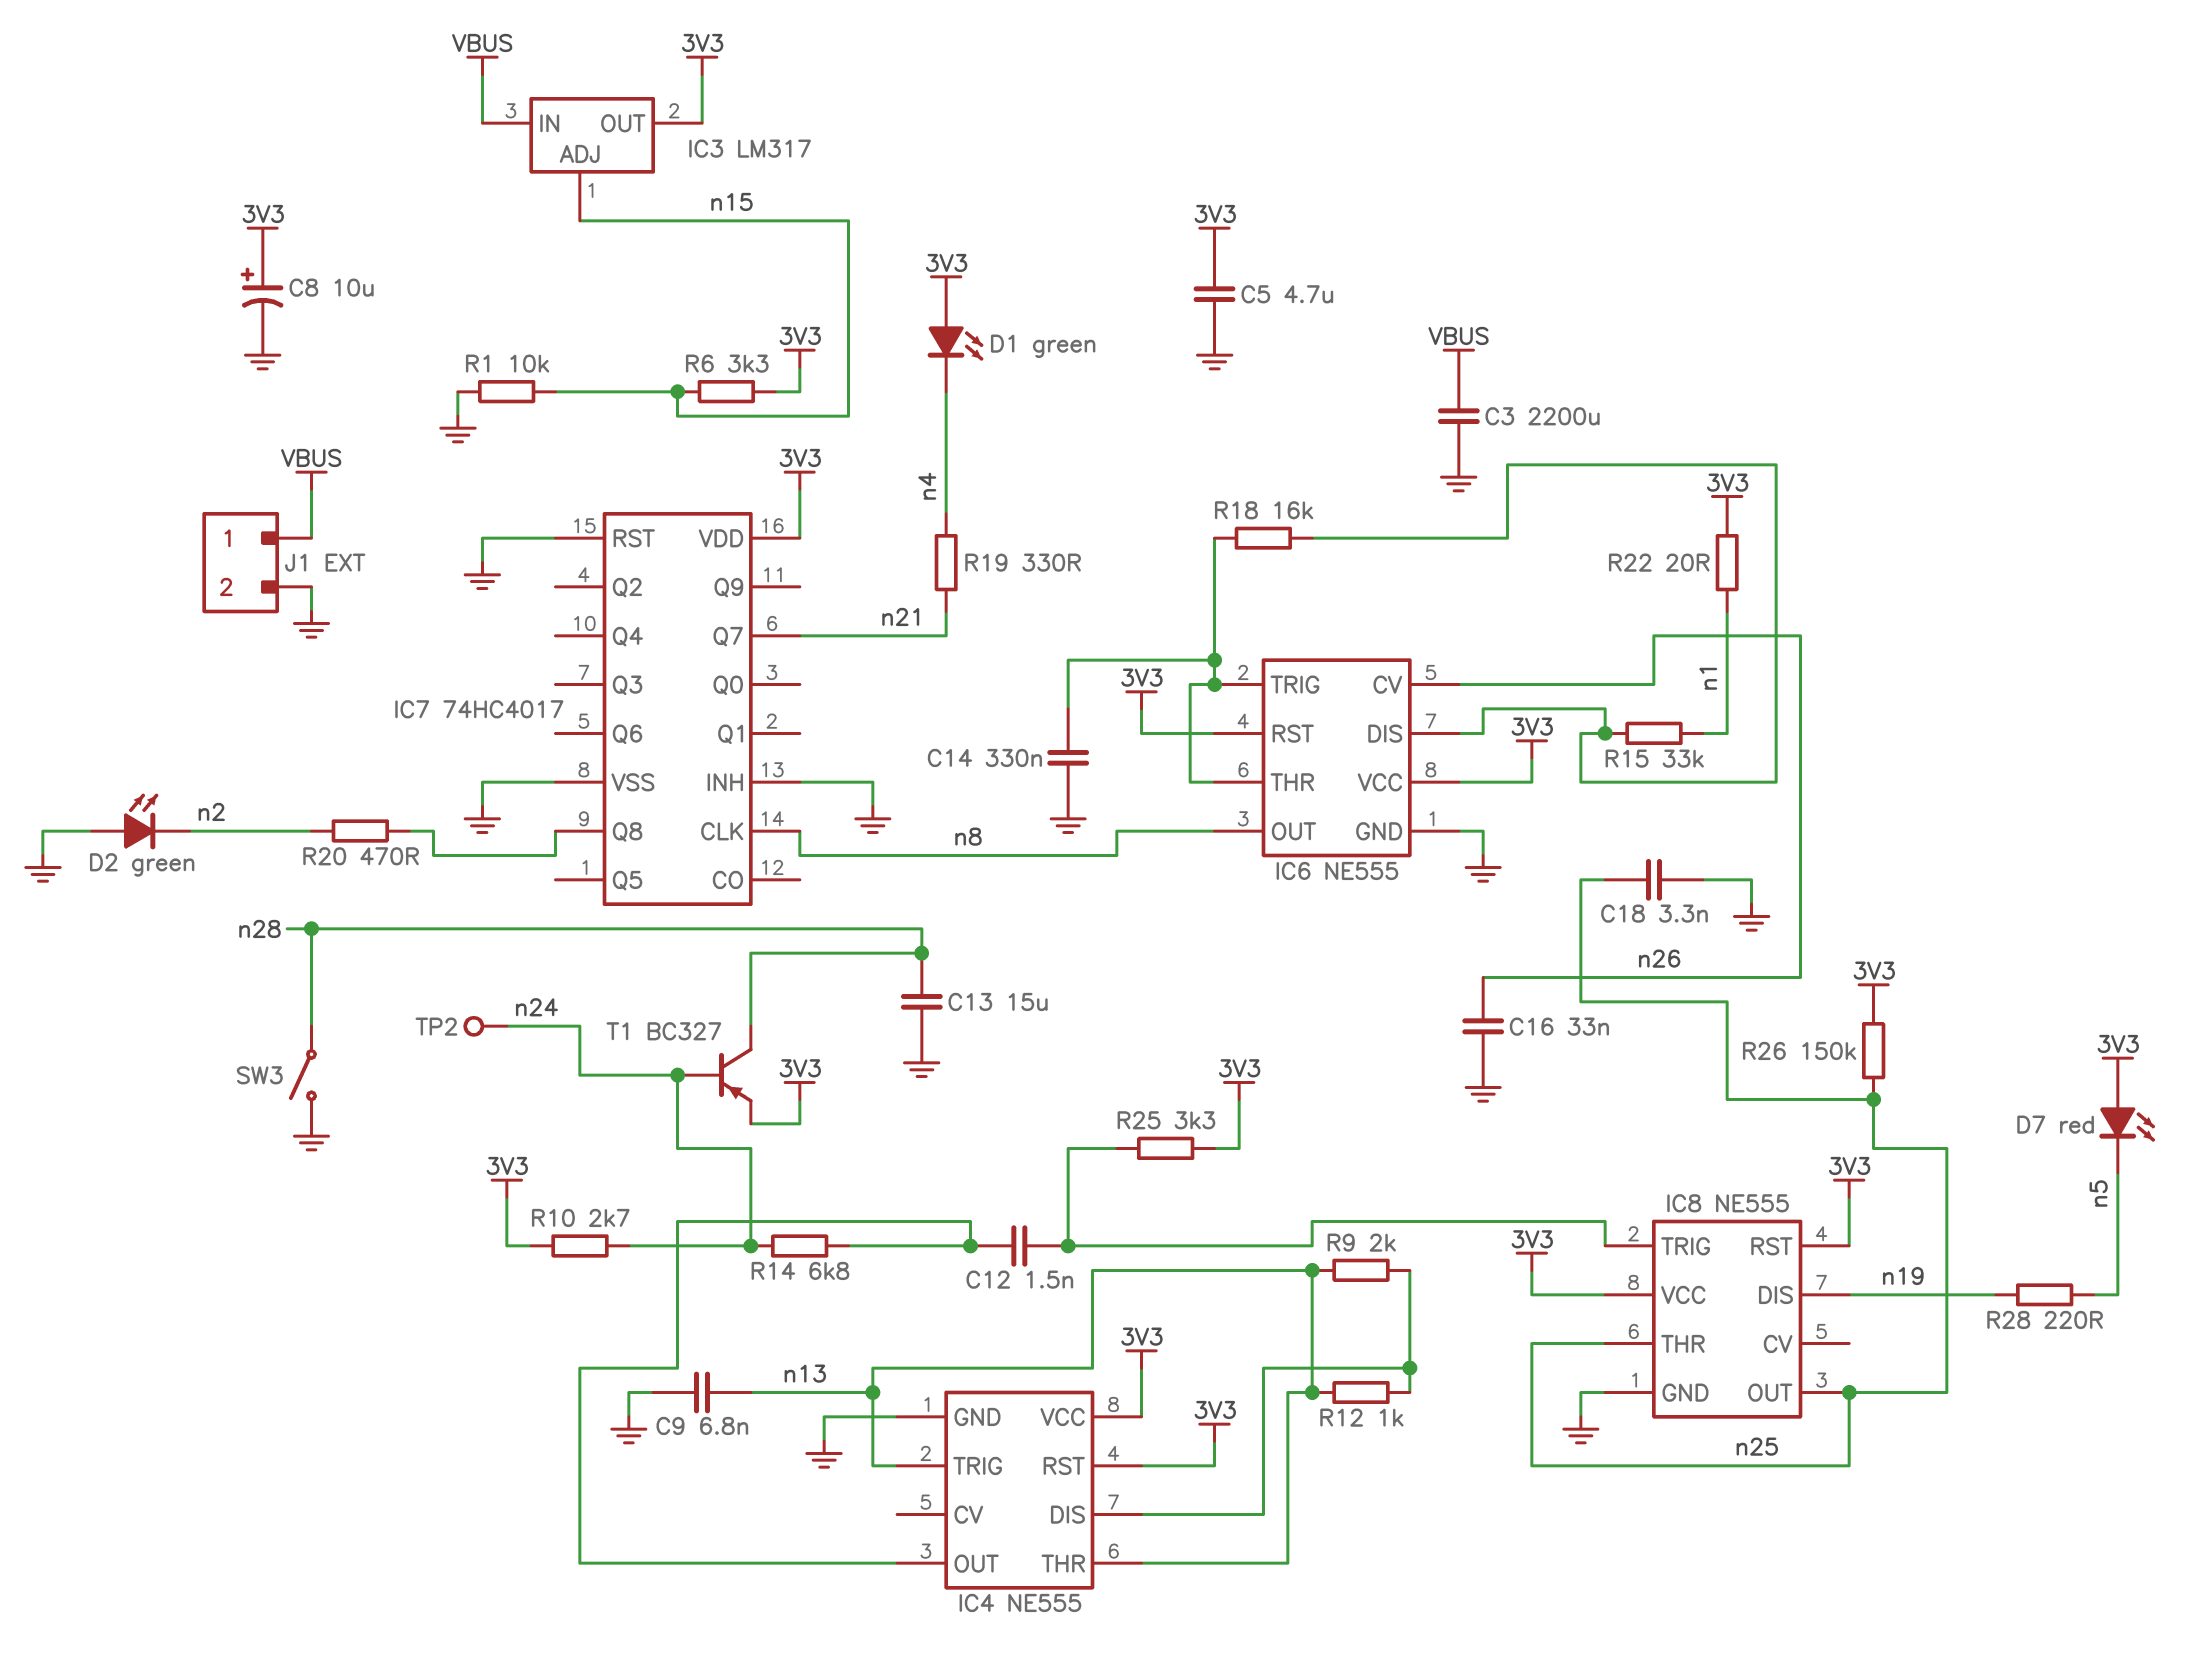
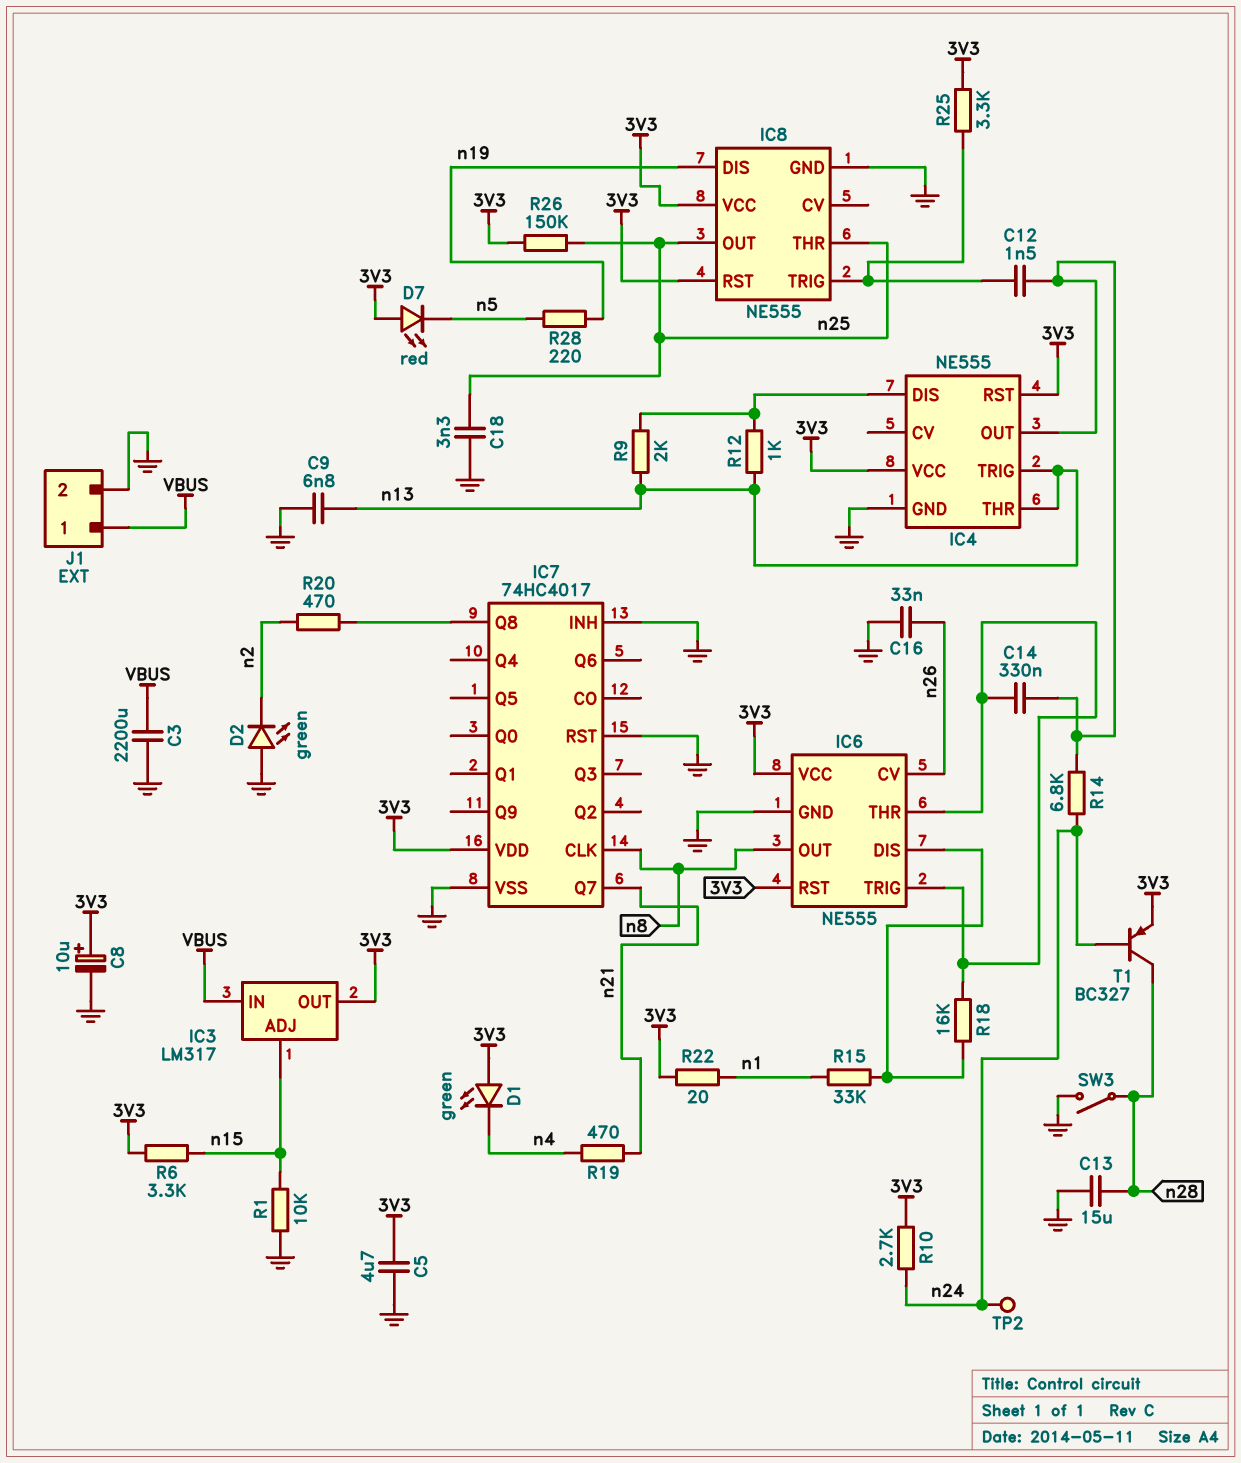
C14: 330nF (GND, IC6/THR) -> 330nF (IC4/OUT, IC6/THR)
R19: 330 (n4, n21) -> 470 (n4, n21)

